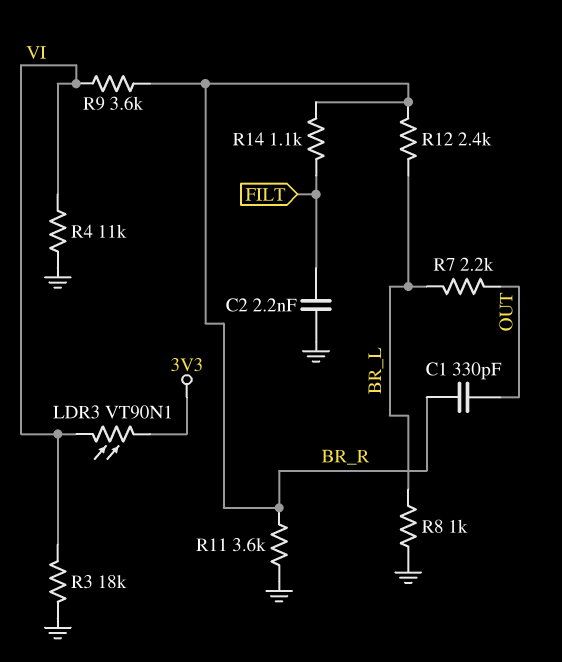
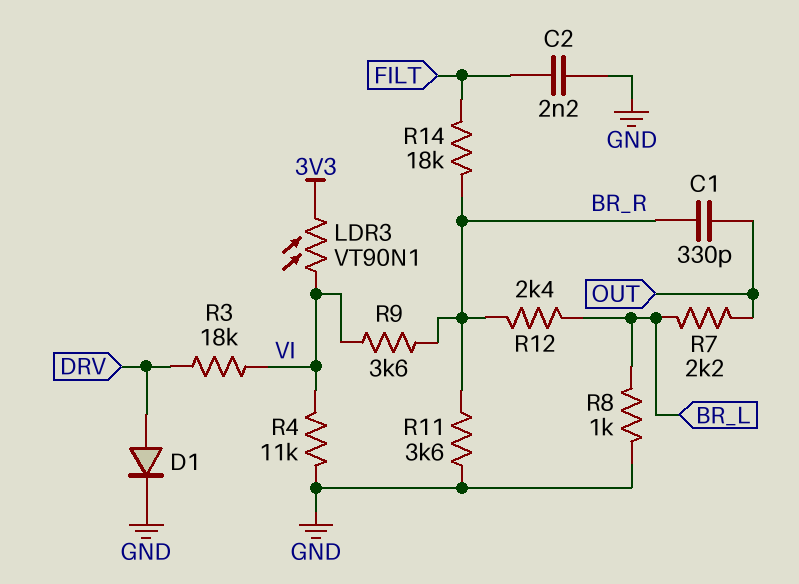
D1: none -> diode (A DRV, K GND)
R3: 18k (GND, VI) -> 18k (DRV, VI)
R14: 1.1k (BR_R, FILT) -> 18k (BR_R, FILT)

